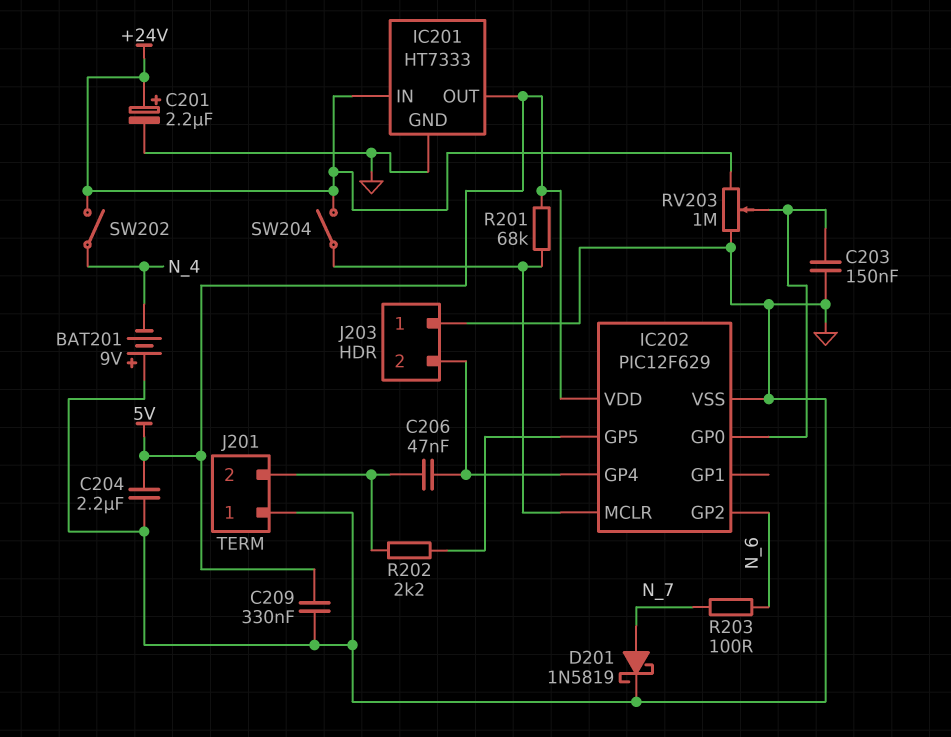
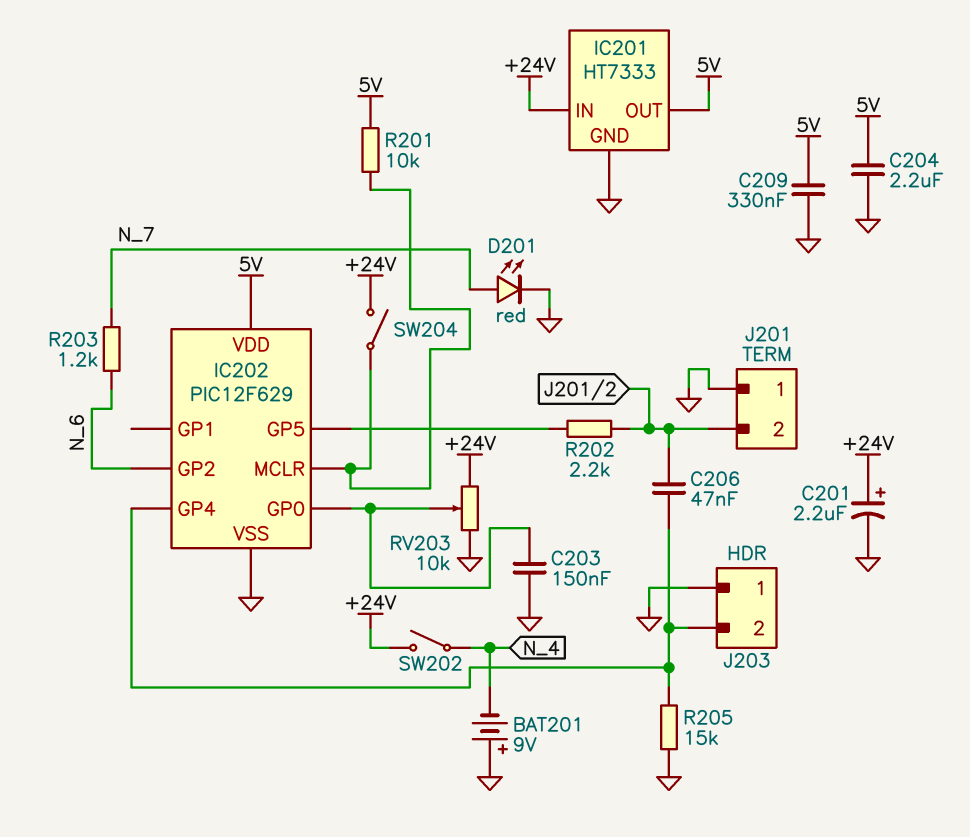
D201: schottky 1N5819 (A N_7, K GND) -> LED red (A N_7, K GND)
R201: 68k (5V, IC202/MCLR) -> 10k (5V, IC202/MCLR)
R203: 100 (N_6, N_7) -> 1.2k (N_6, N_7)
R205: none -> 15k (GND, IC202/GP4)
RV203: 1M (+24V, GND, wiper IC202/GP0) -> 10k (+24V, GND, wiper IC202/GP0)

